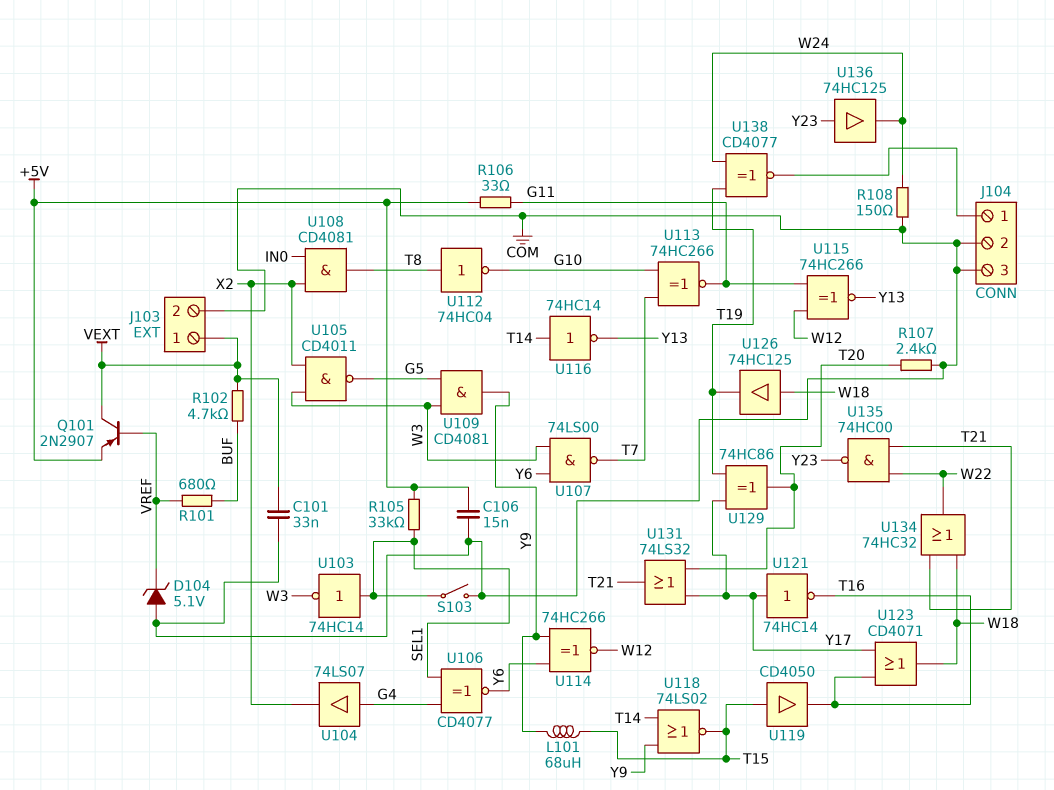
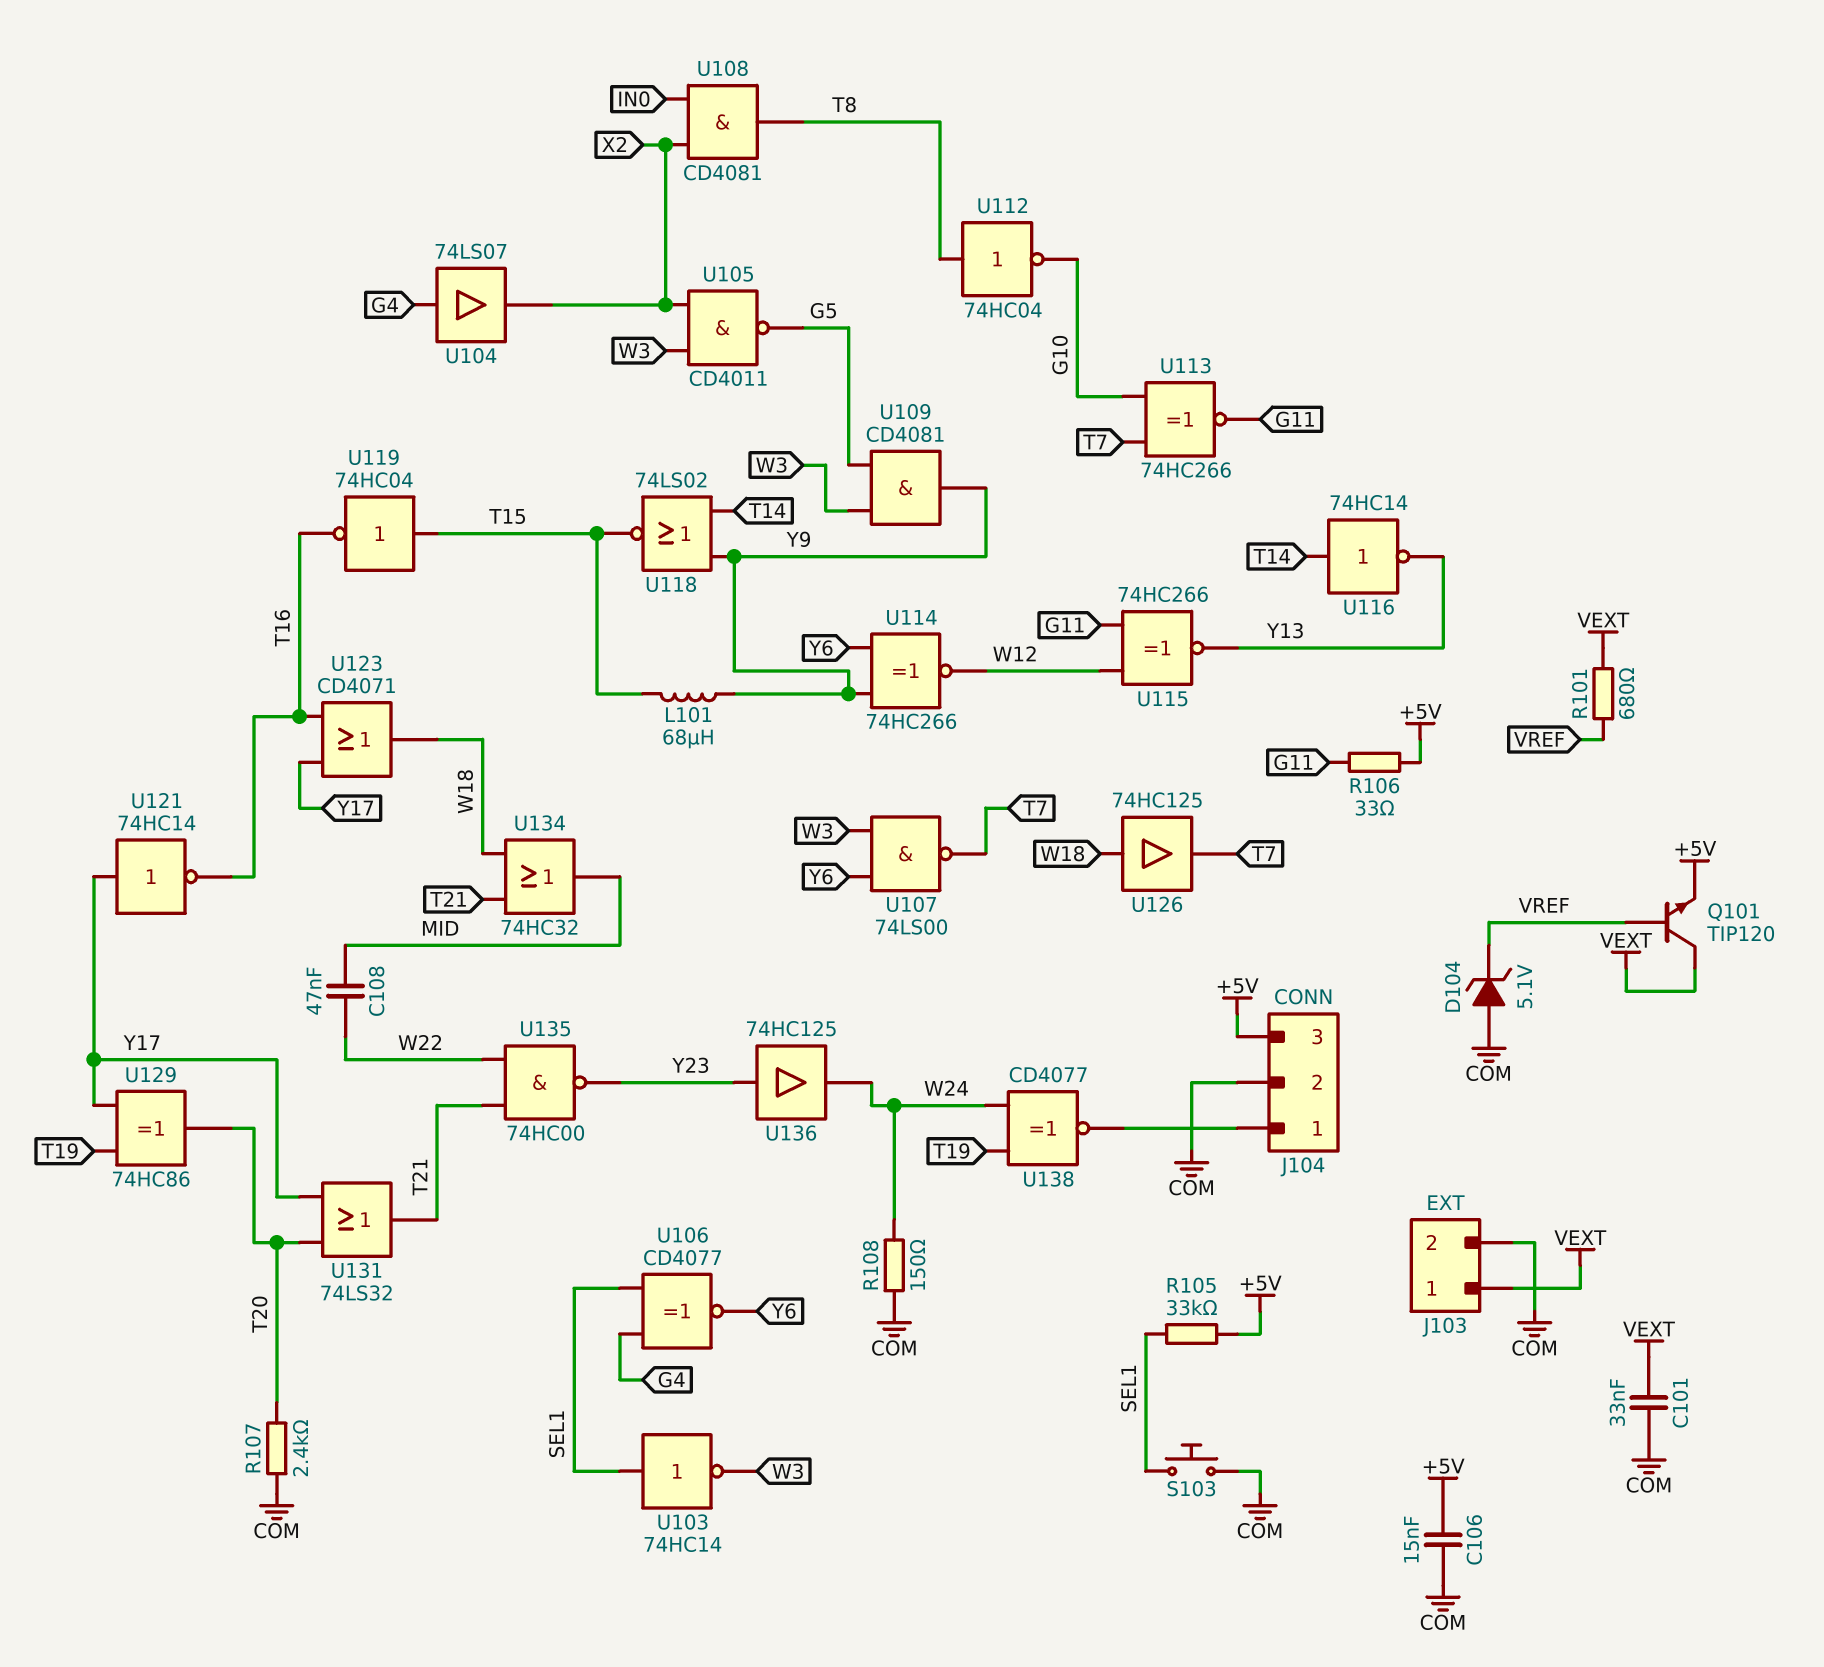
C108: none -> 47nF (MID, W22)
J104 pin 3: COM -> +5V
Q101: PNP 2N2907 (B VREF, C VEXT, E +5V) -> NPN TIP120 (B VREF, C VEXT, E +5V)
R101: 680 (BUF, VREF) -> 680 (VEXT, VREF)
R102: 4.7k (BUF, VEXT) -> none
S103: switch (COM, SEL1) -> button (COM, SEL1)
U119: buffer CD4050 (in T15, out T16) -> NOT 74HC04 (in T15, out T16)
U126: buffer 74HC125 (in W18, out T19) -> buffer 74HC125 (in W18, out T7)
U134: OR 74HC32 (in T21, in W18, out W22) -> OR 74HC32 (in T21, in W18, out MID)

